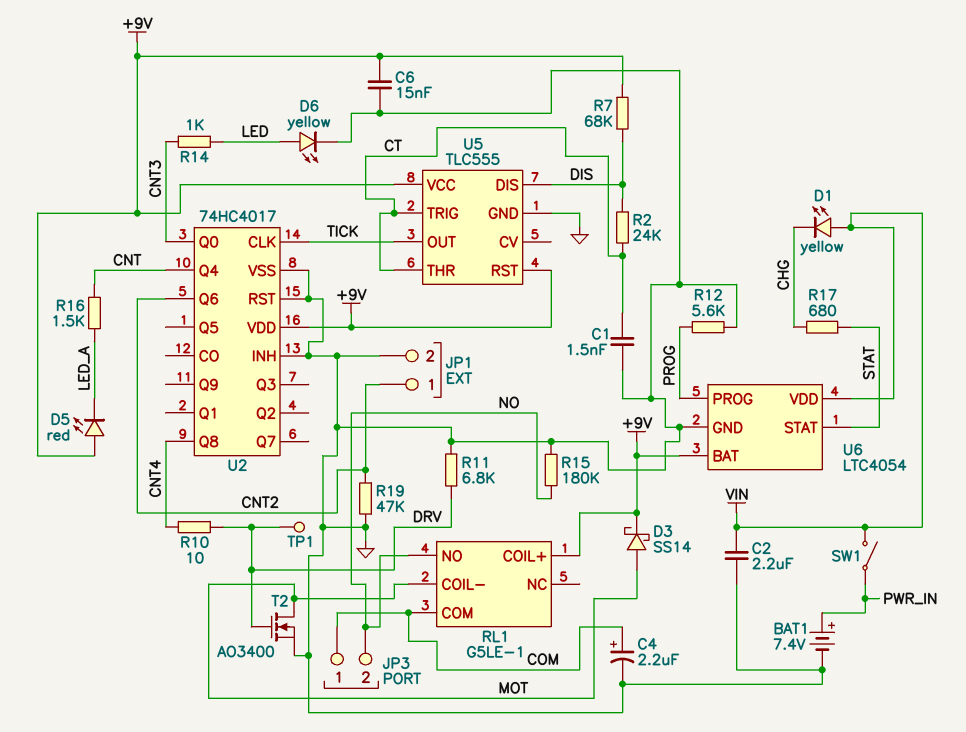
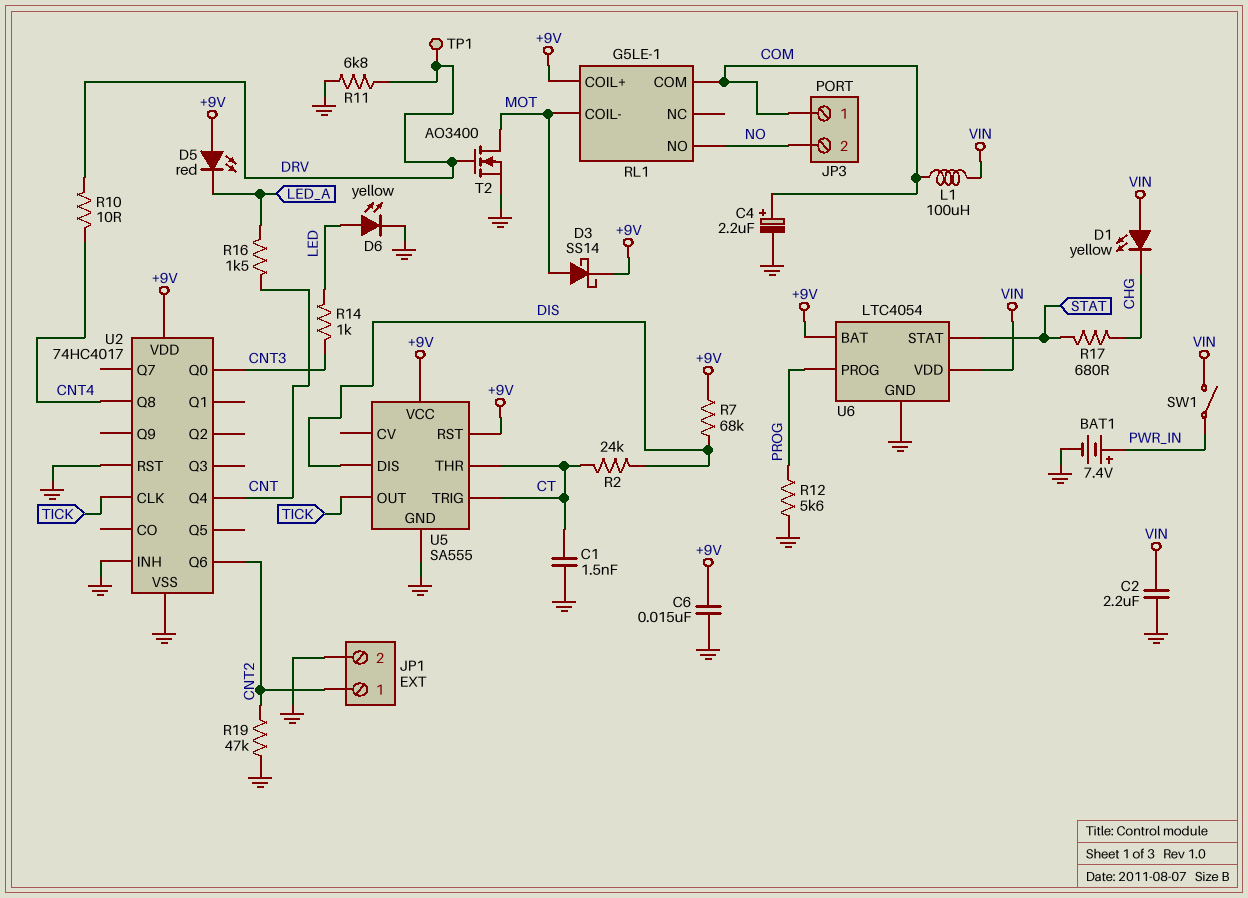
L1: none -> 100uH (COM, VIN)
R15: 180k (GND, NO) -> none
U5: TLC555 -> SA555

